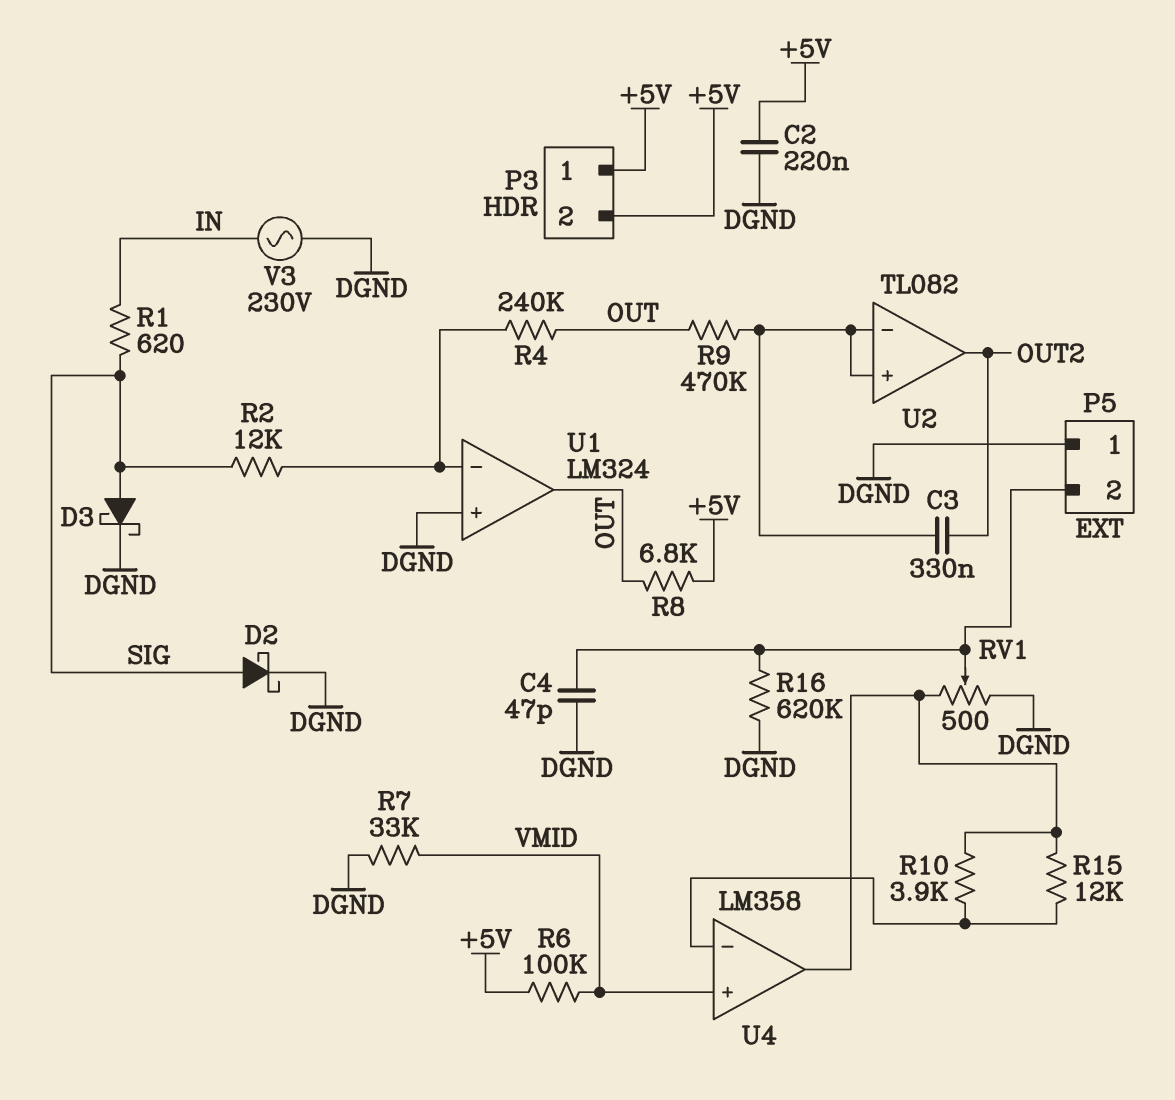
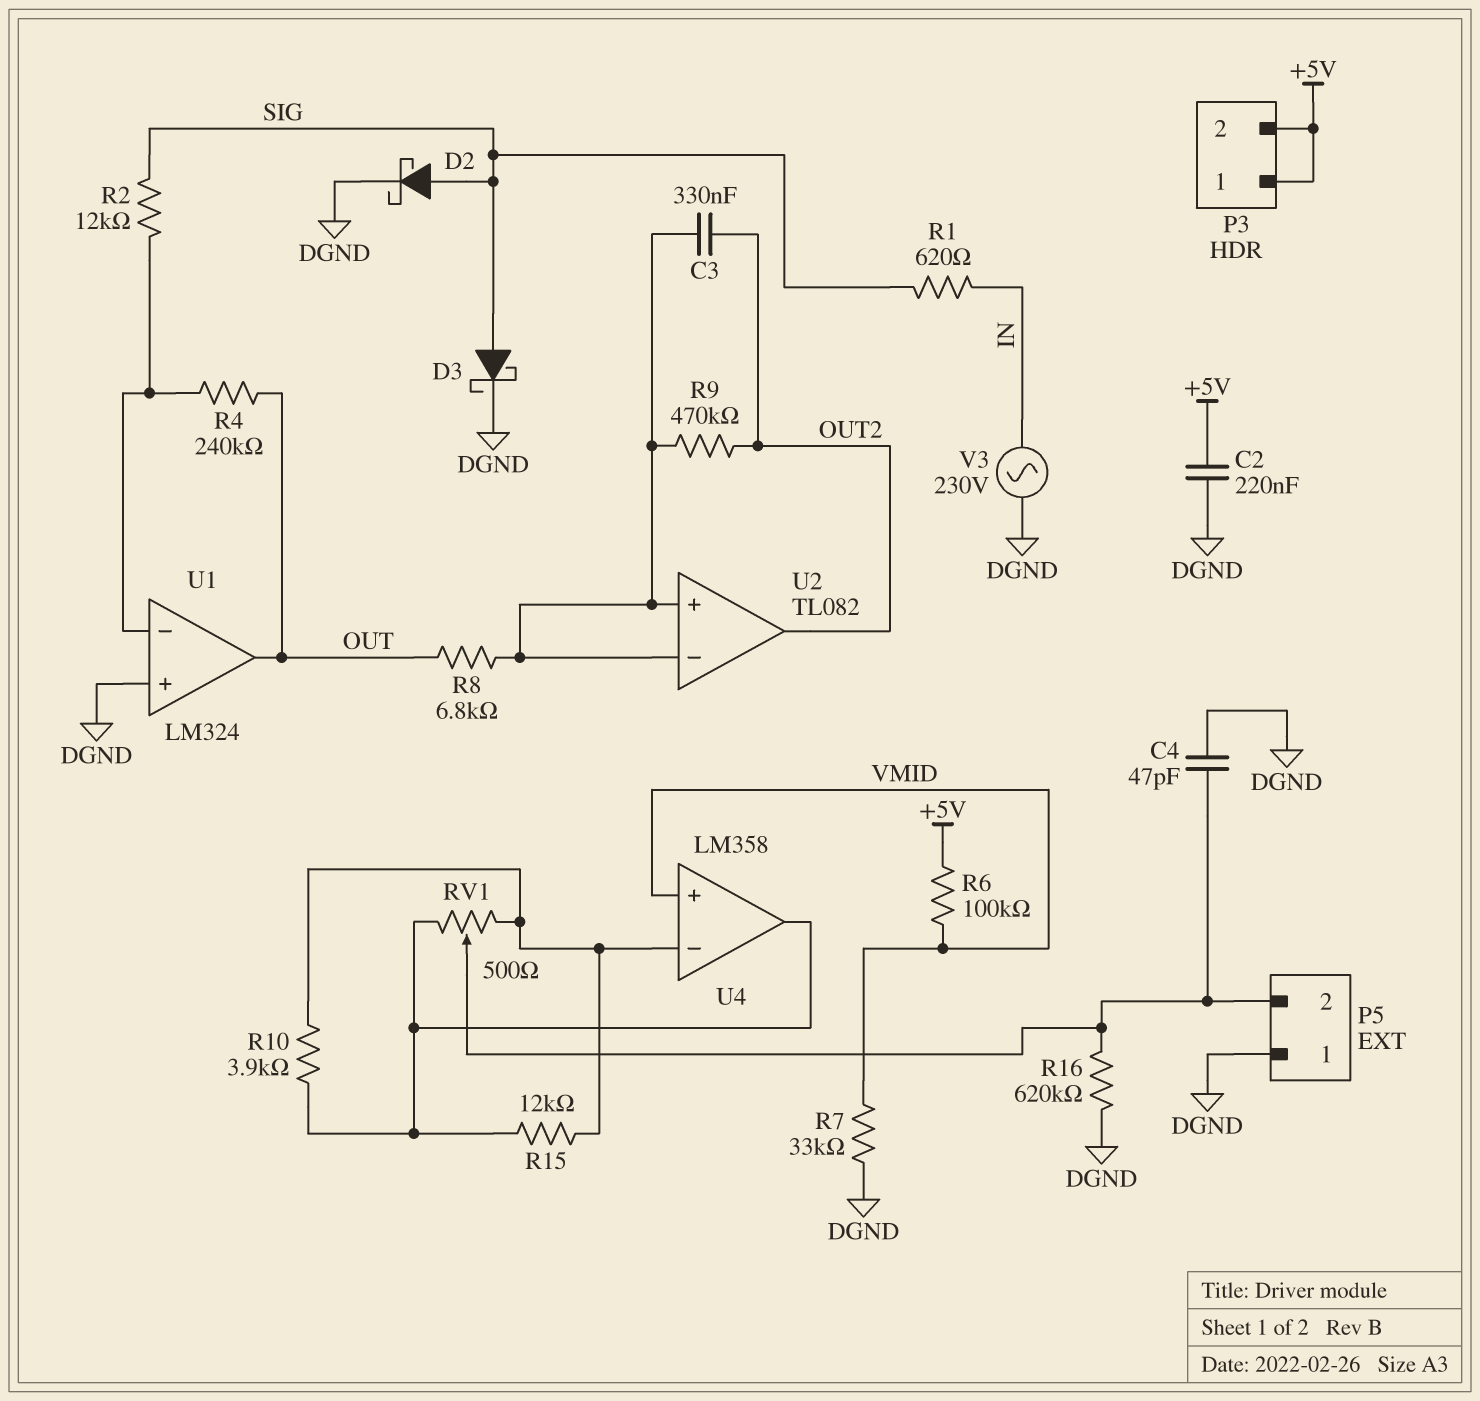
R8: 6.8k (+5V, OUT) -> 6.8k (OUT, U2/in+)
R9: 470k (OUT, U2/in+) -> 470k (OUT2, U2/in+)
RV1: 500 (DGND, U4/out, wiper P5/2) -> 500 (U4/in-, U4/out, wiper P5/2)

